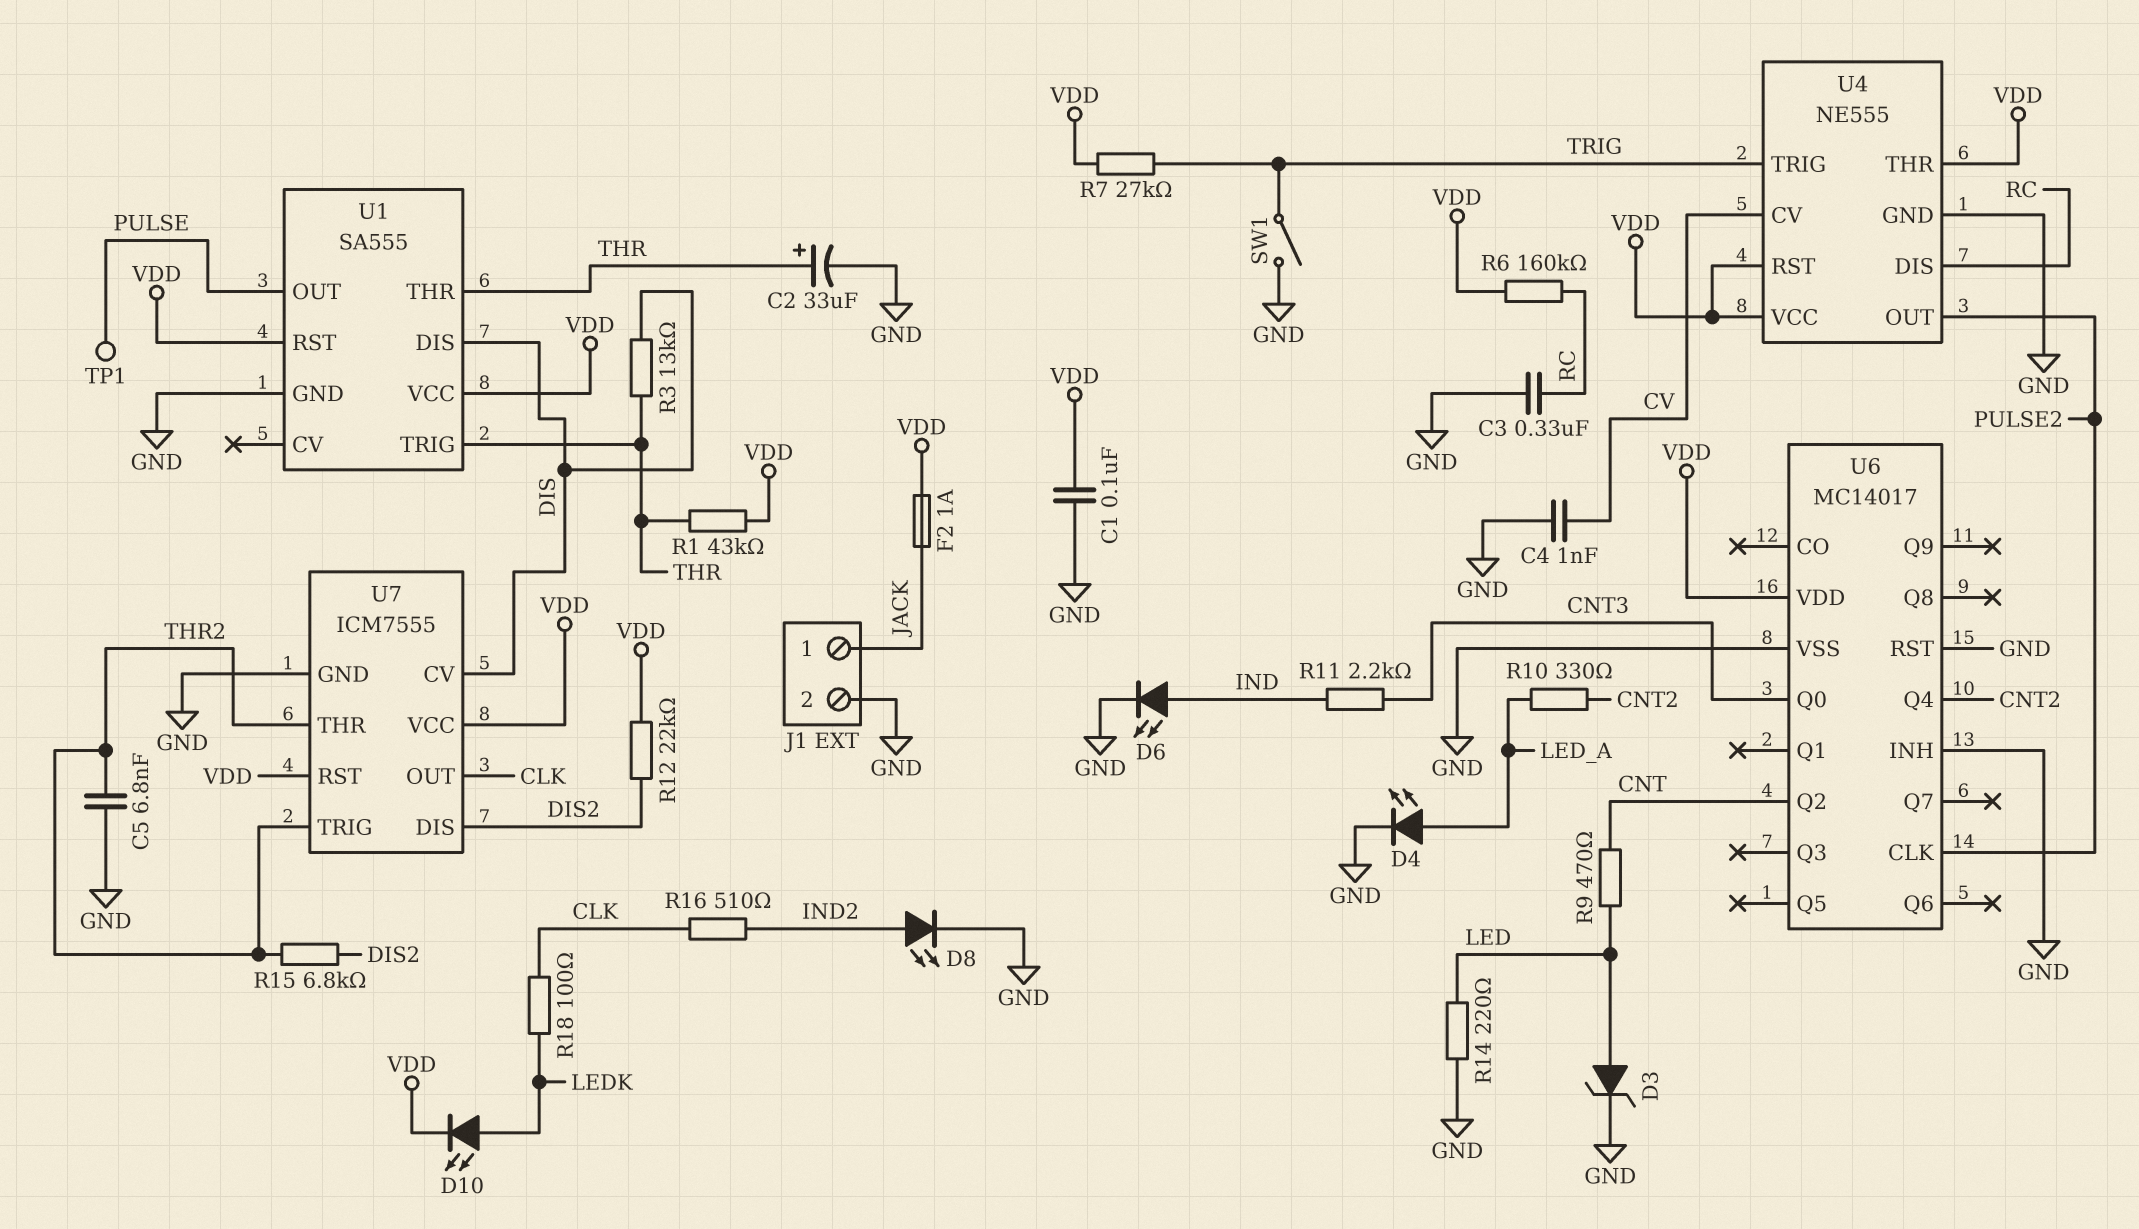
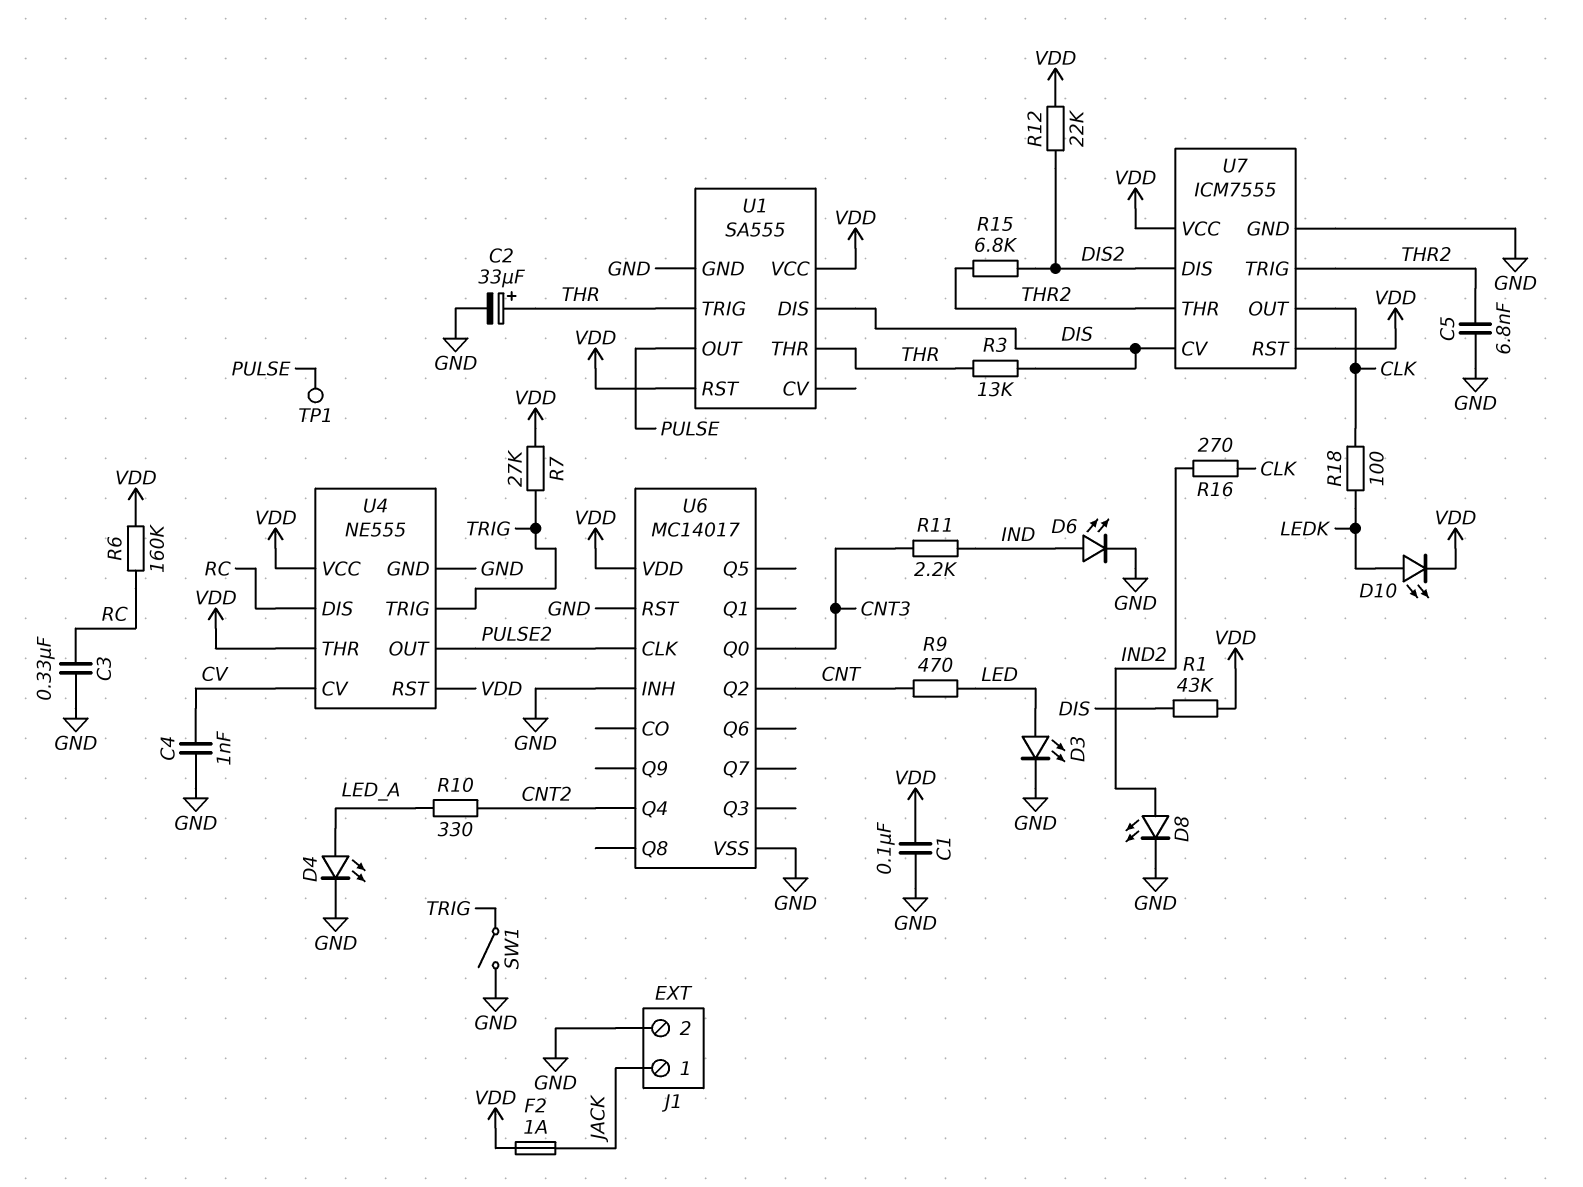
D3: zener (A LED, K GND) -> LED (A LED, K GND)
R1: 43k (THR, VDD) -> 43k (DIS, VDD)
R14: 220 (GND, LED) -> none
R16: 510 (CLK, IND2) -> 270 (CLK, IND2)

